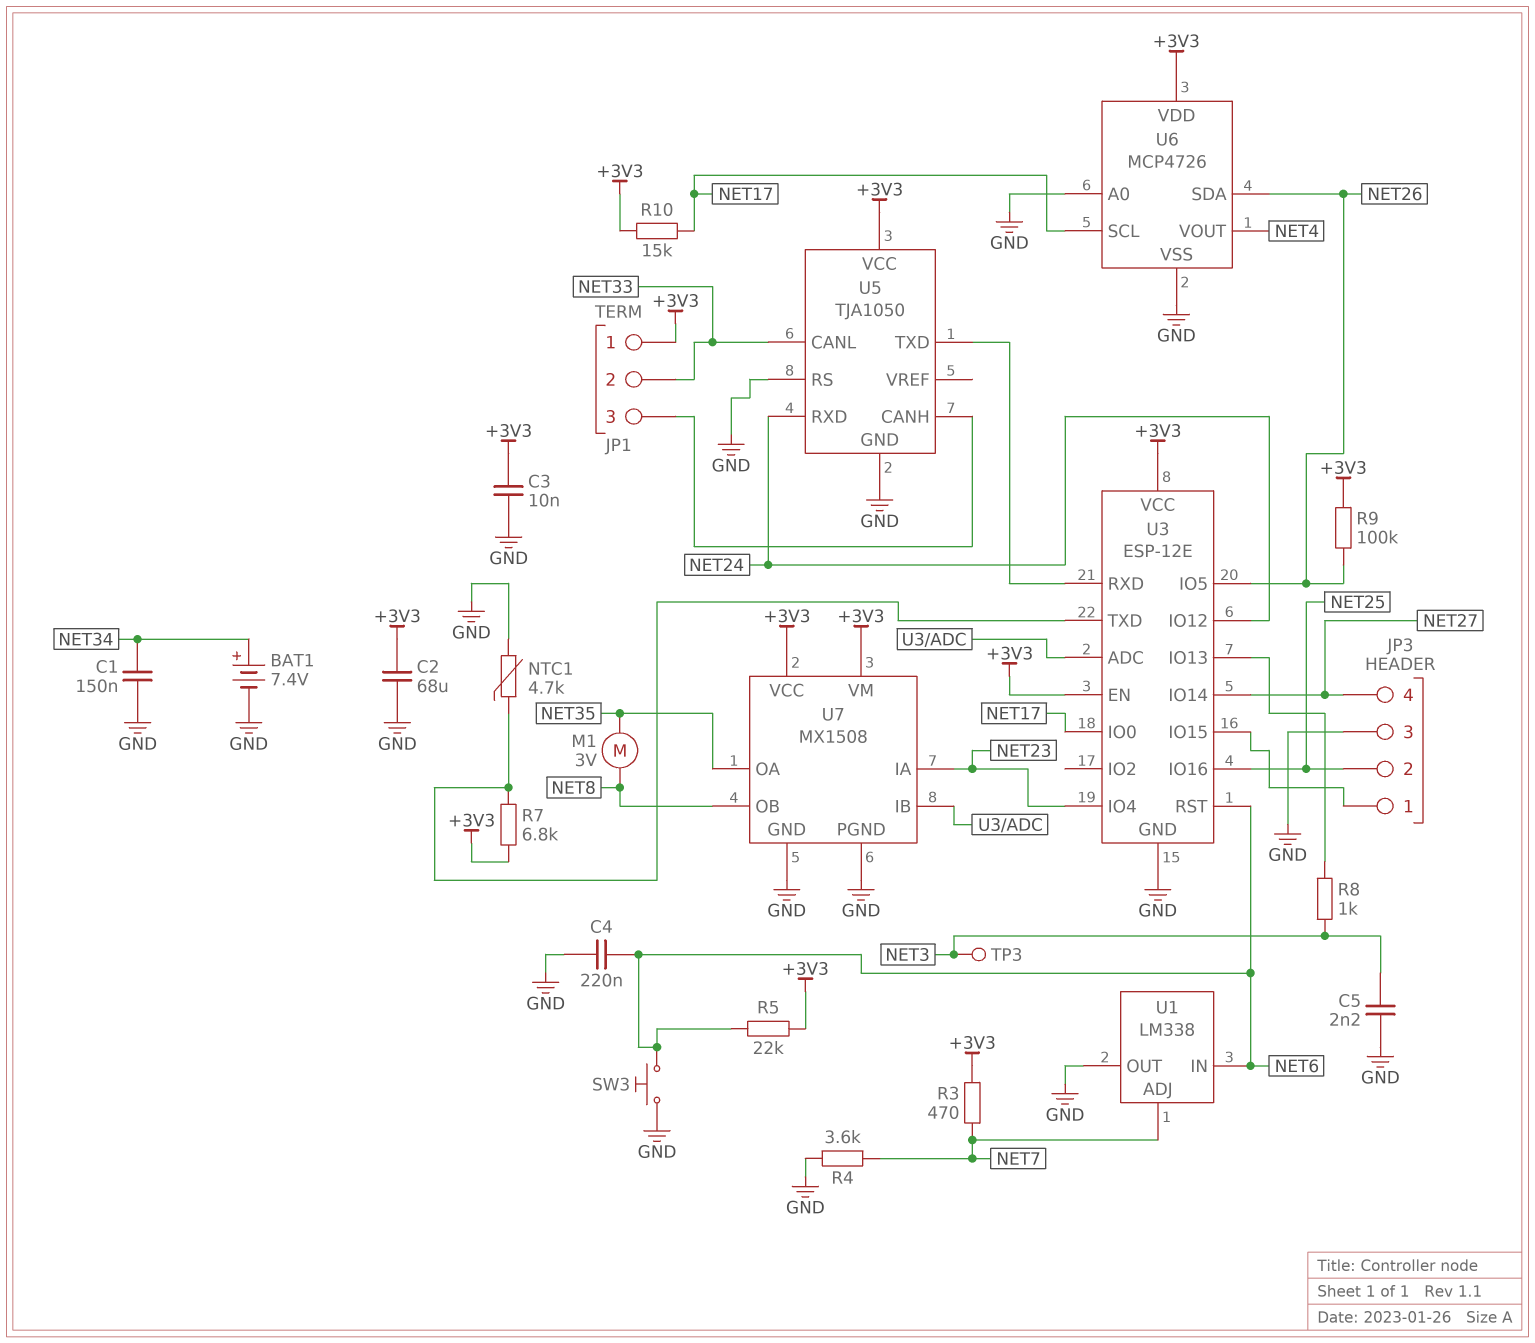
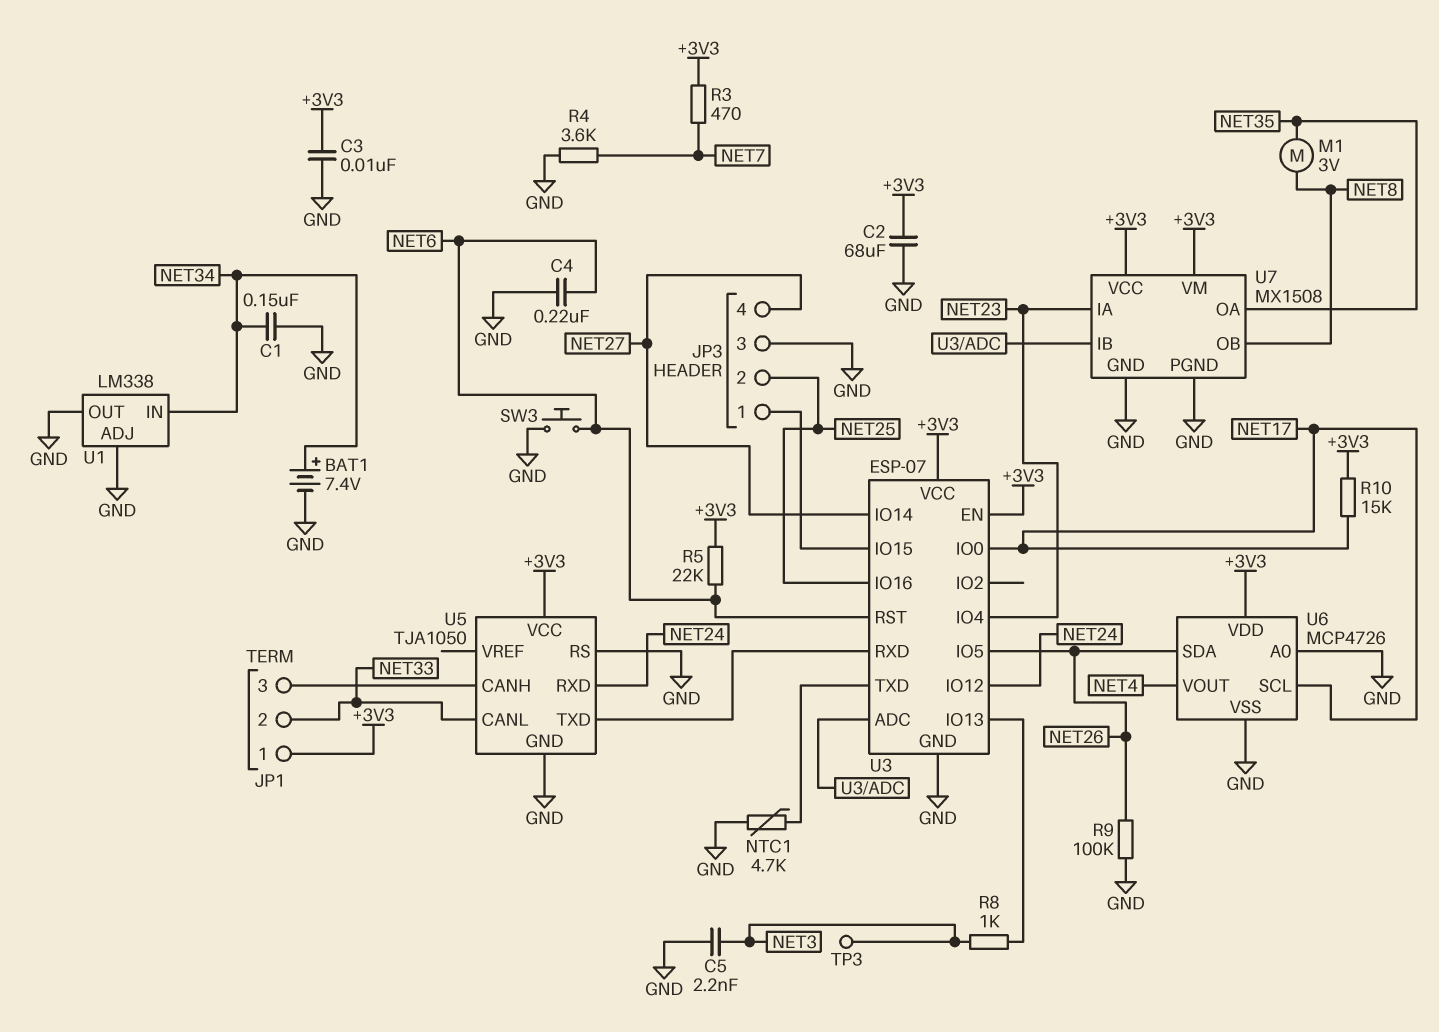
R7: 6.8k (+3V3, U3/TXD) -> none
R9: 100k (+3V3, NET26) -> 100k (GND, NET26)
U1 pin ADJ: NET7 -> GND
U1 pin IN: NET6 -> NET34
U3: ESP-12E -> ESP-07

